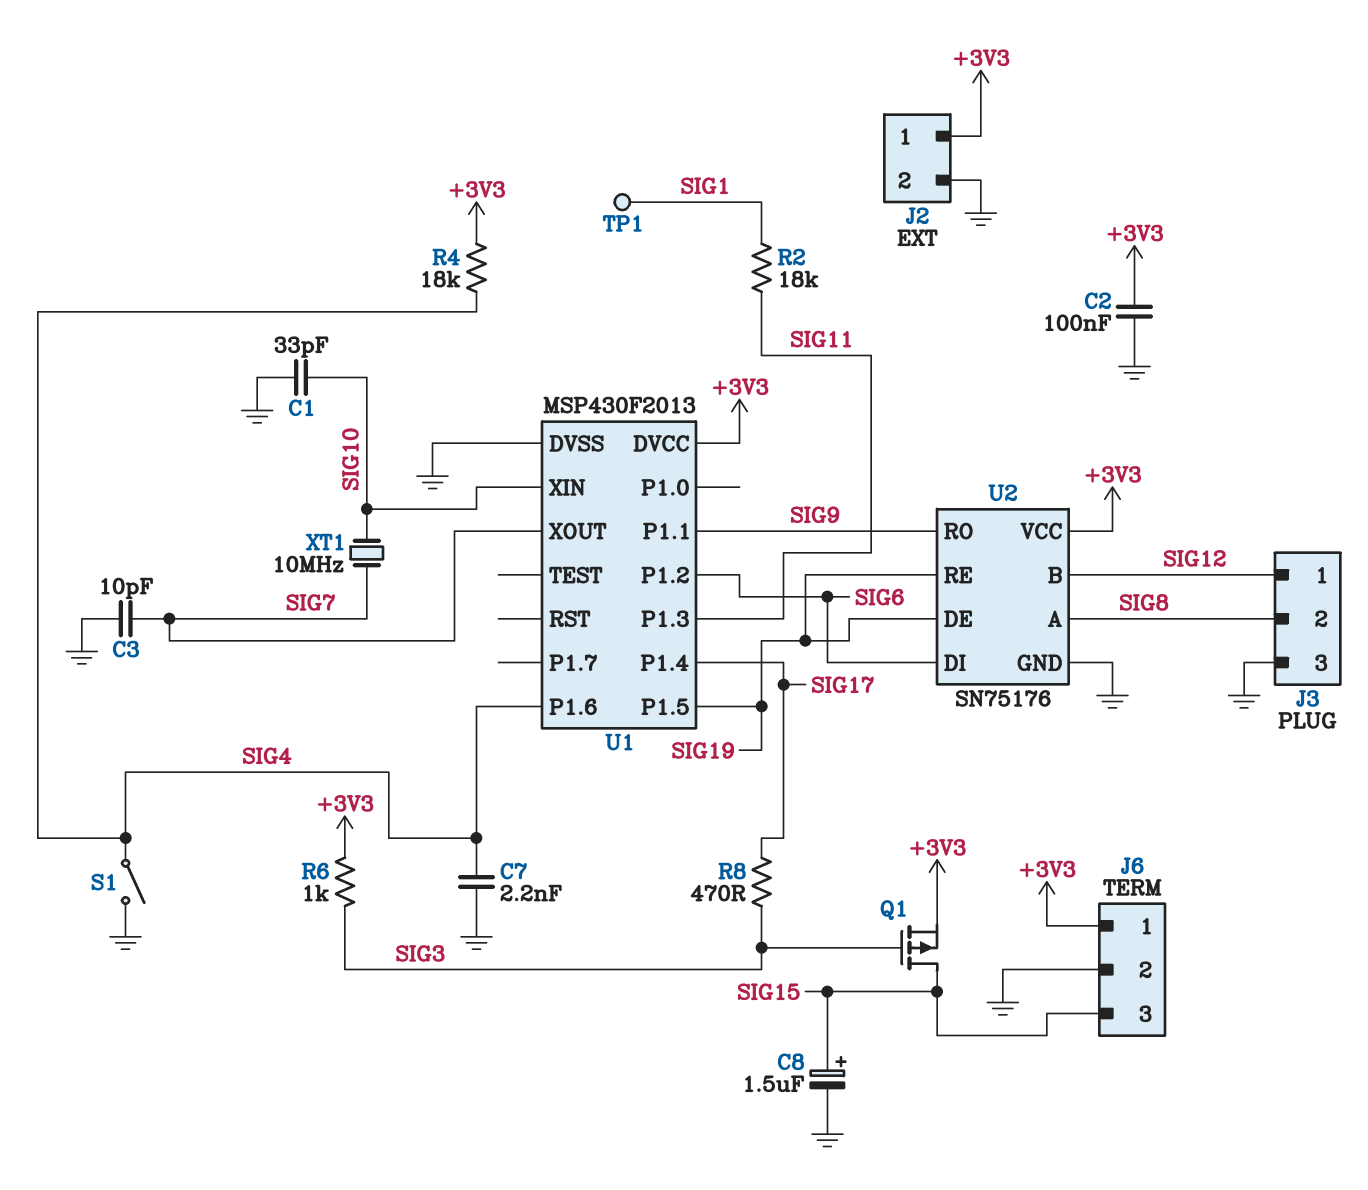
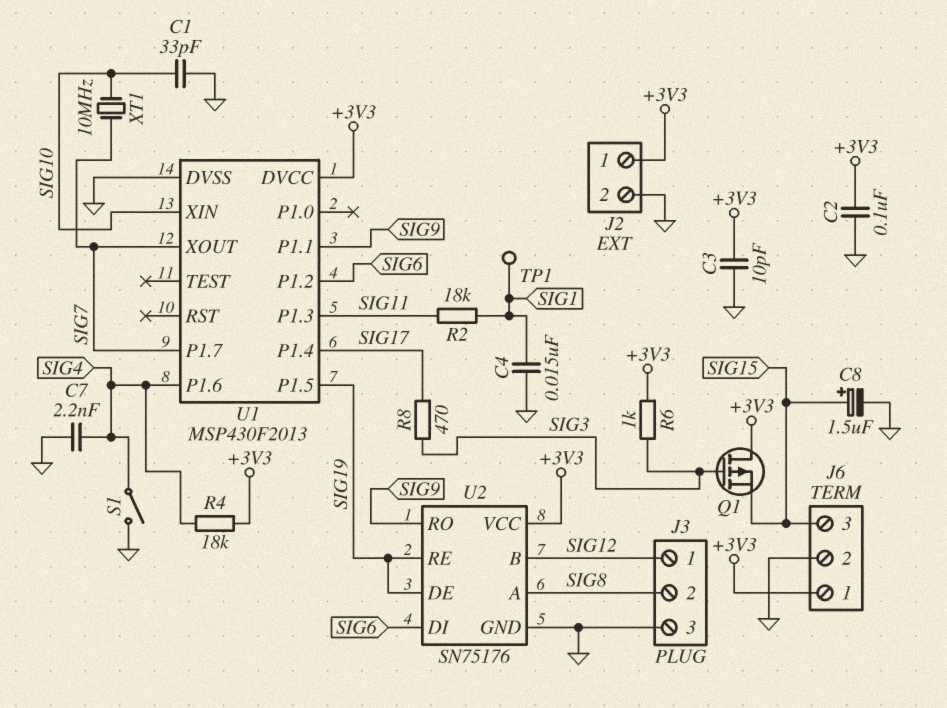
C3: 10pF (GND, SIG7) -> 10pF (+3V3, GND)
C4: none -> 15nF (GND, SIG1)
Q1: PMOS (G SIG3, D SIG15, S +3V3) -> PMOS (G SIG3, D +3V3, S SIG15)
U1 pin P1.7: none -> SIG7

